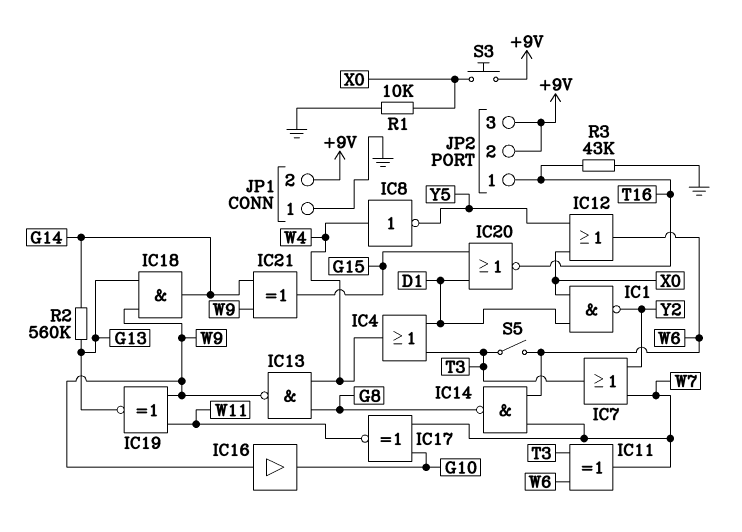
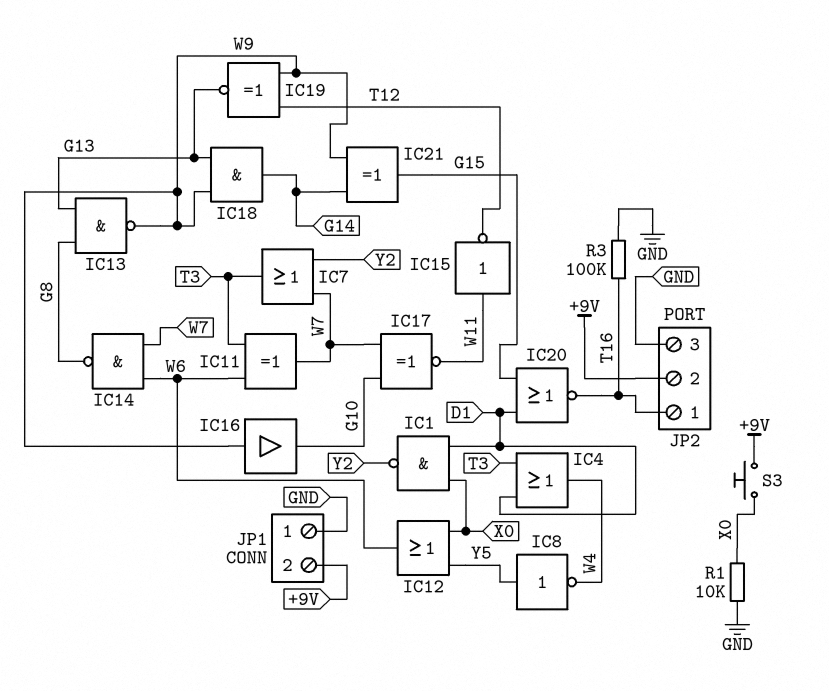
IC8: NOT (in W4, out Y5) -> NOT (in Y5, out W4)
IC13: NAND (in G8, in W4, out W9) -> NAND (in G8, in G13, out W9)
IC15: none -> NOT (in W11, out T12)
IC19: XNOR (in W9, in W11, out G13) -> XNOR (in T12, in W9, out G13)
JP2 pin 3: +9V -> GND
R2: 560k (G13, G14) -> none
R3: 43k (GND, T16) -> 100k (GND, T16)
S5: switch (T3, W6) -> none

